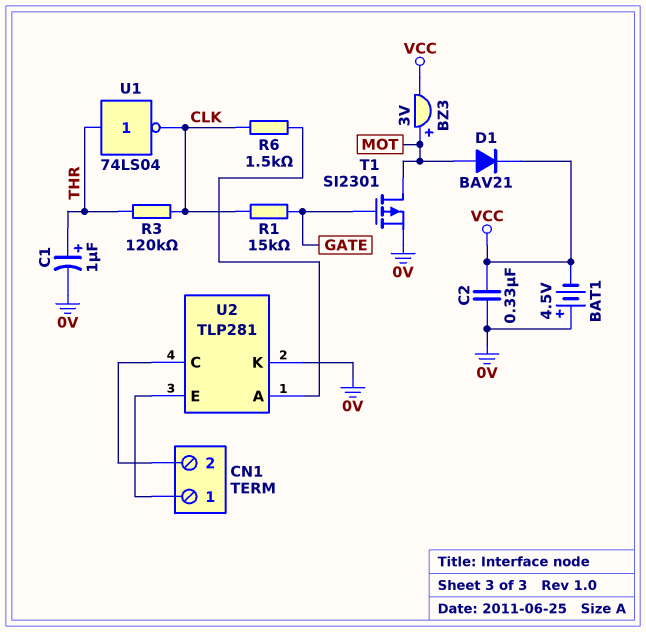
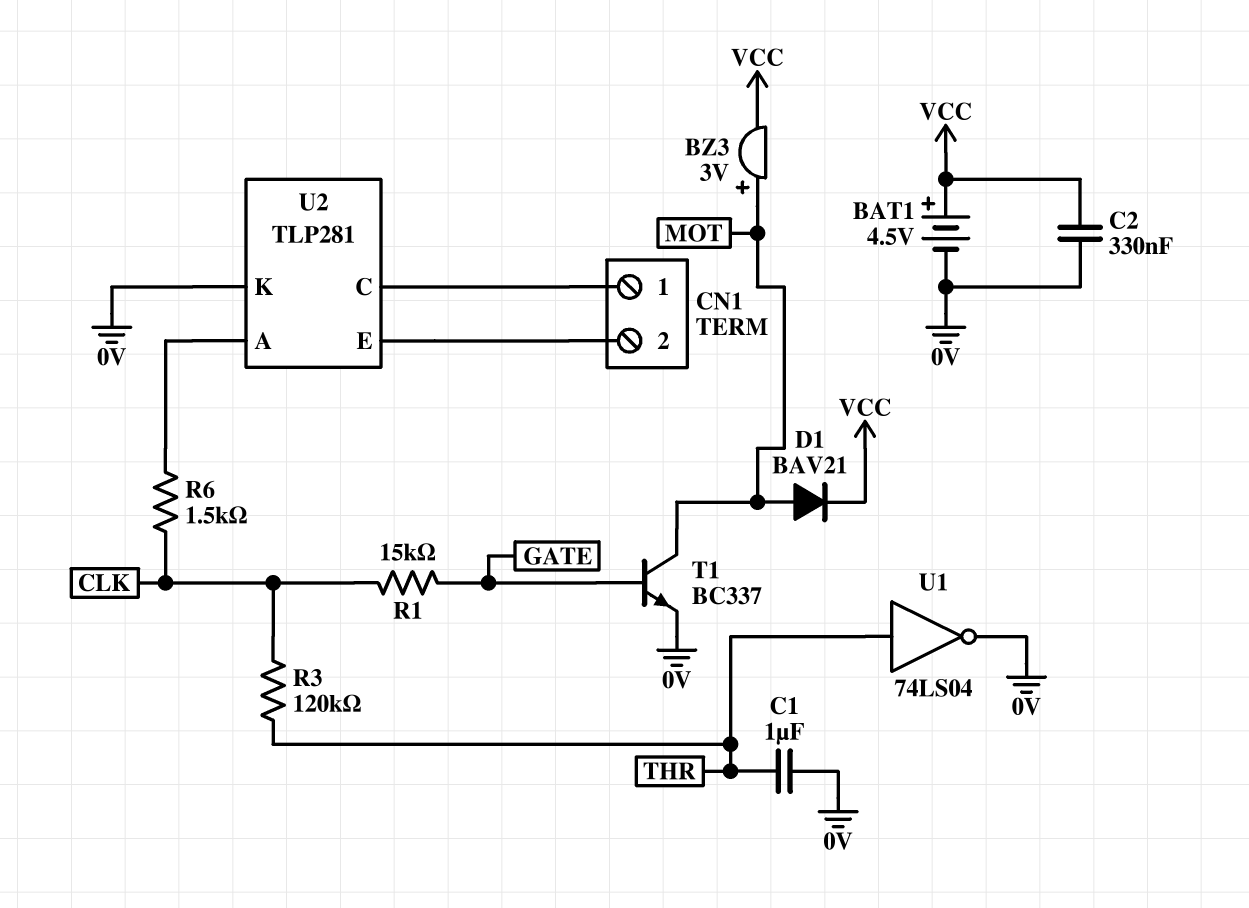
BAT1: 4.5V (plus 0V, minus VCC) -> 4.5V (plus VCC, minus 0V)
C1: 1uF (plus THR, minus 0V) -> 1uF (0V, THR)
T1: PMOS SI2301 (G GATE, D MOT, S 0V) -> NPN BC337 (B GATE, C MOT, E 0V)
U1: NOT 74LS04 (in THR, out CLK) -> NOT 74LS04 (in THR, out 0V)
U2 pin C: CN1/2 -> CN1/1
U2 pin E: CN1/1 -> CN1/2

